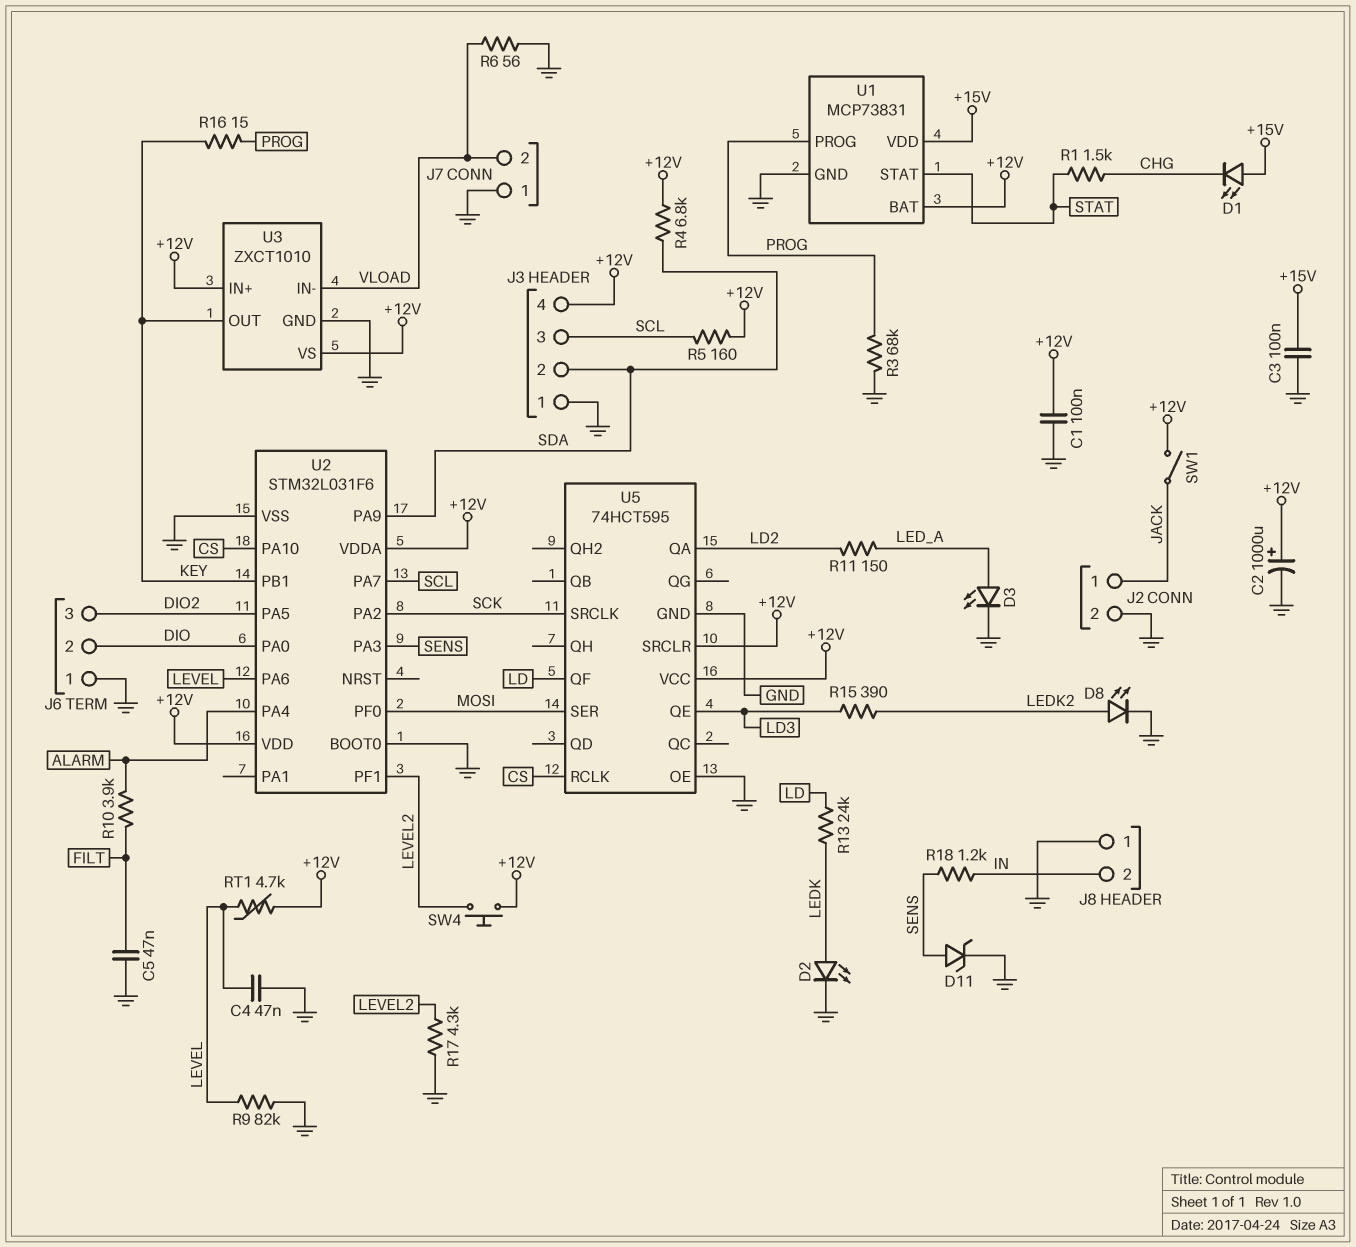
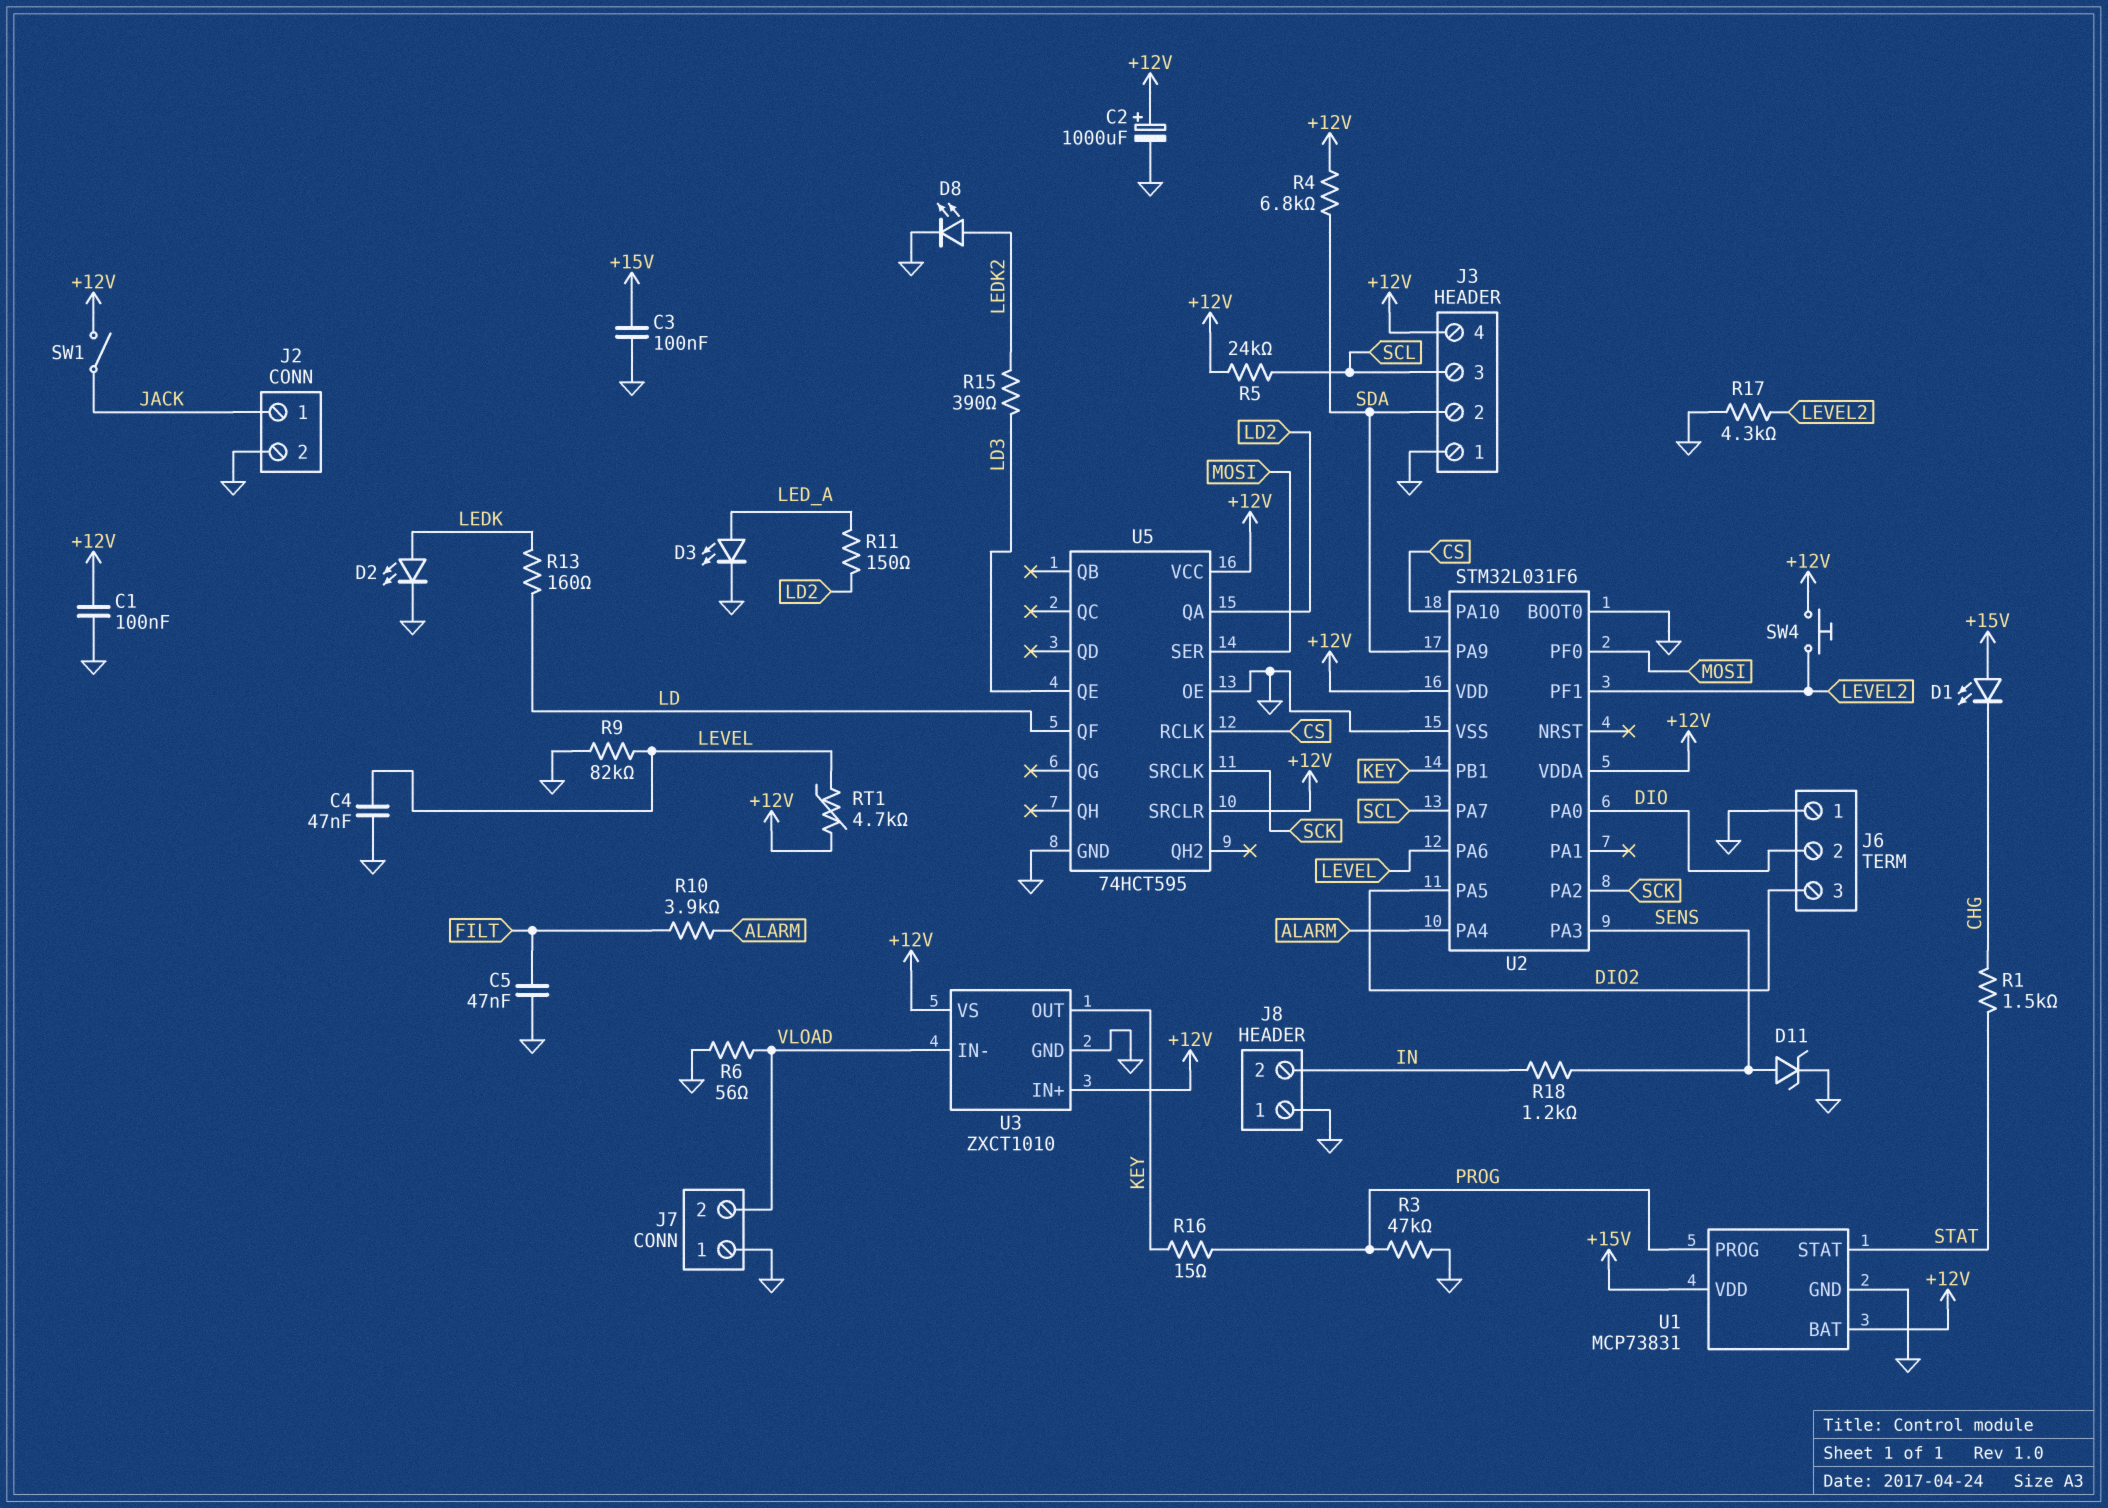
R3: 68k (GND, PROG) -> 47k (GND, PROG)
R5: 160 (+12V, SCL) -> 24k (+12V, SCL)
R13: 24k (LD, LEDK) -> 160 (LD, LEDK)

